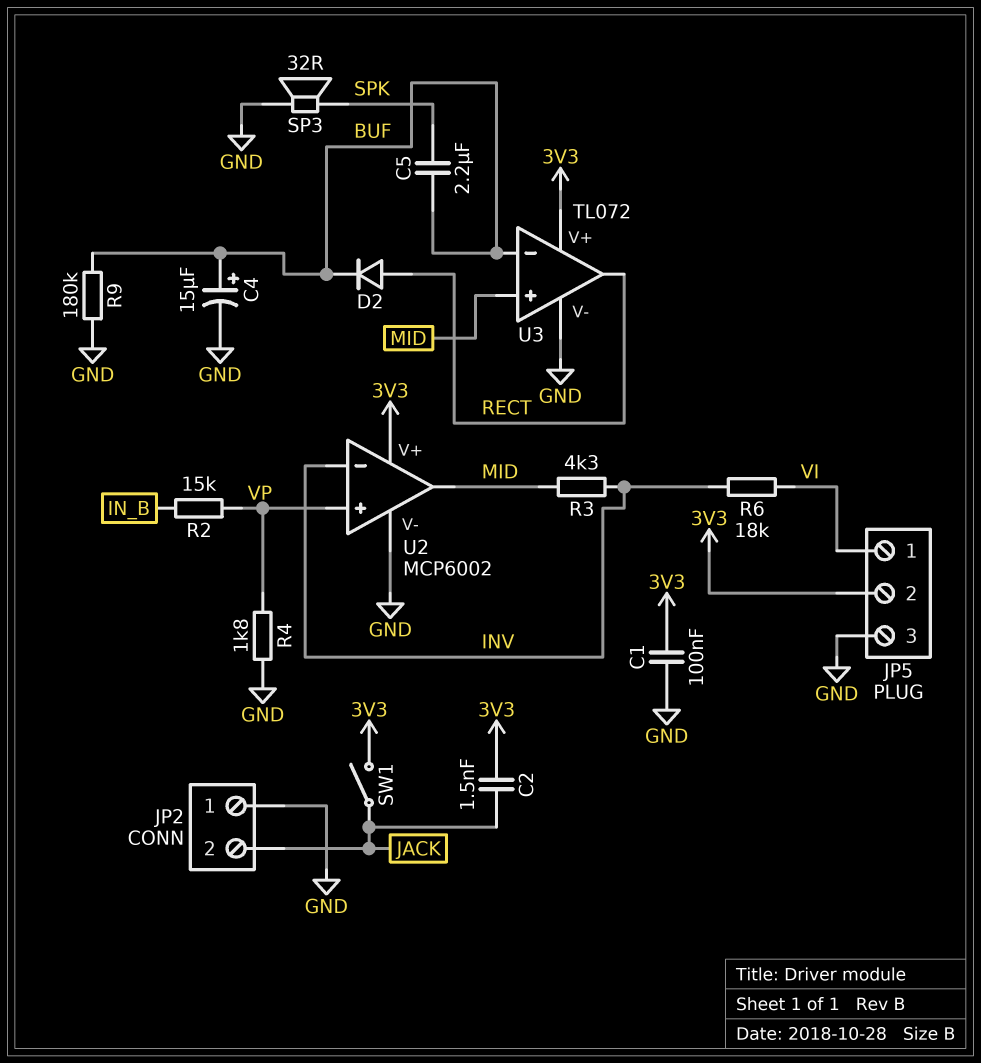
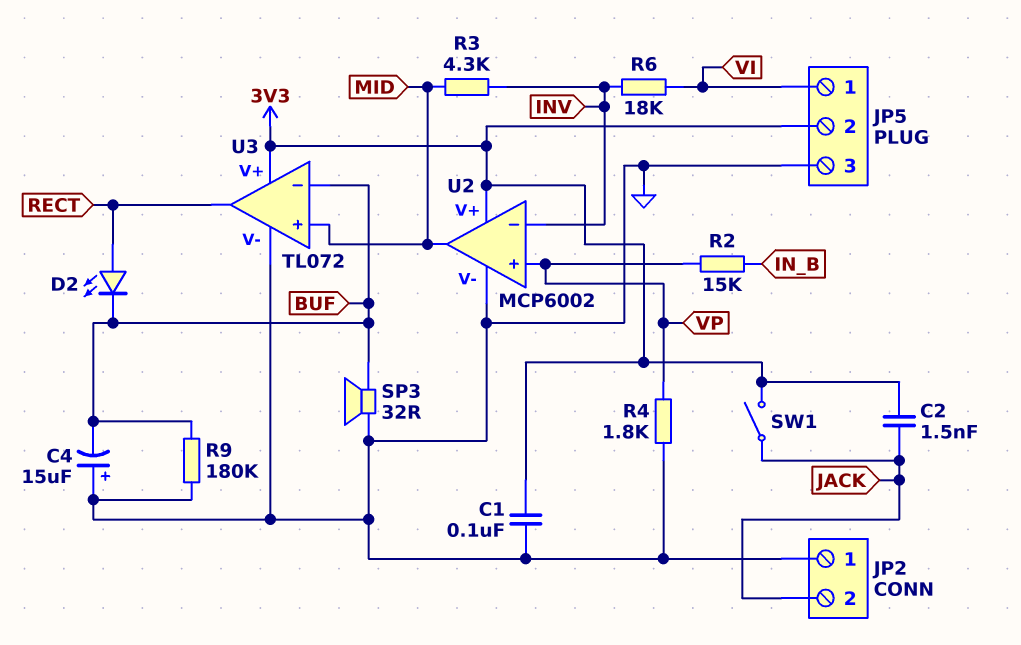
C4: 15uF (plus BUF, minus GND) -> 15uF (plus GND, minus BUF)
C5: 2.2uF (BUF, SPK) -> none
D2: diode (A RECT, K BUF) -> LED (A RECT, K BUF)
SP3: speaker 32R (GND, SPK) -> speaker 32R (BUF, GND)

